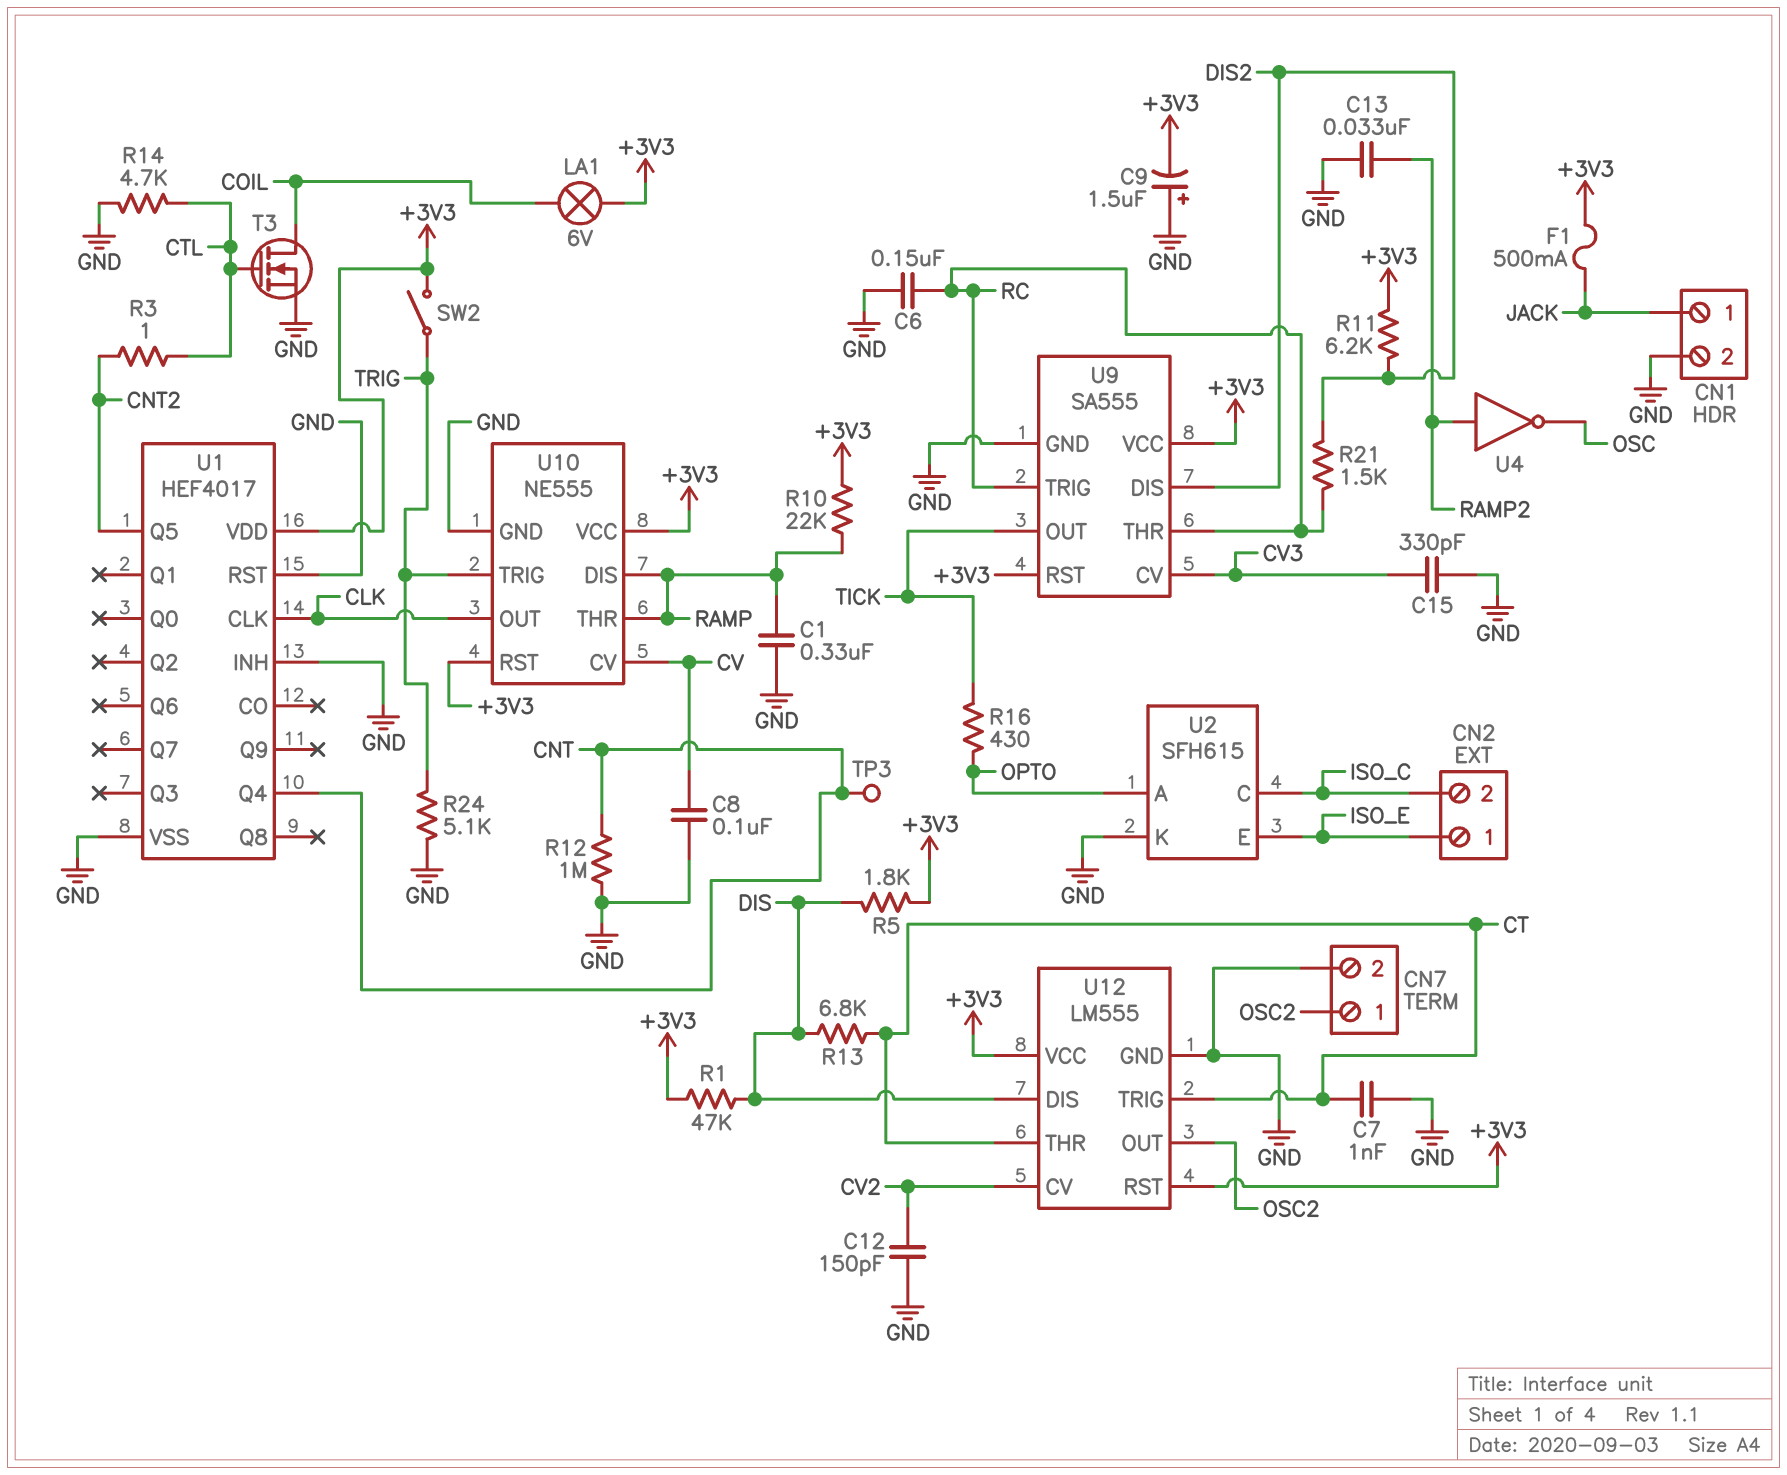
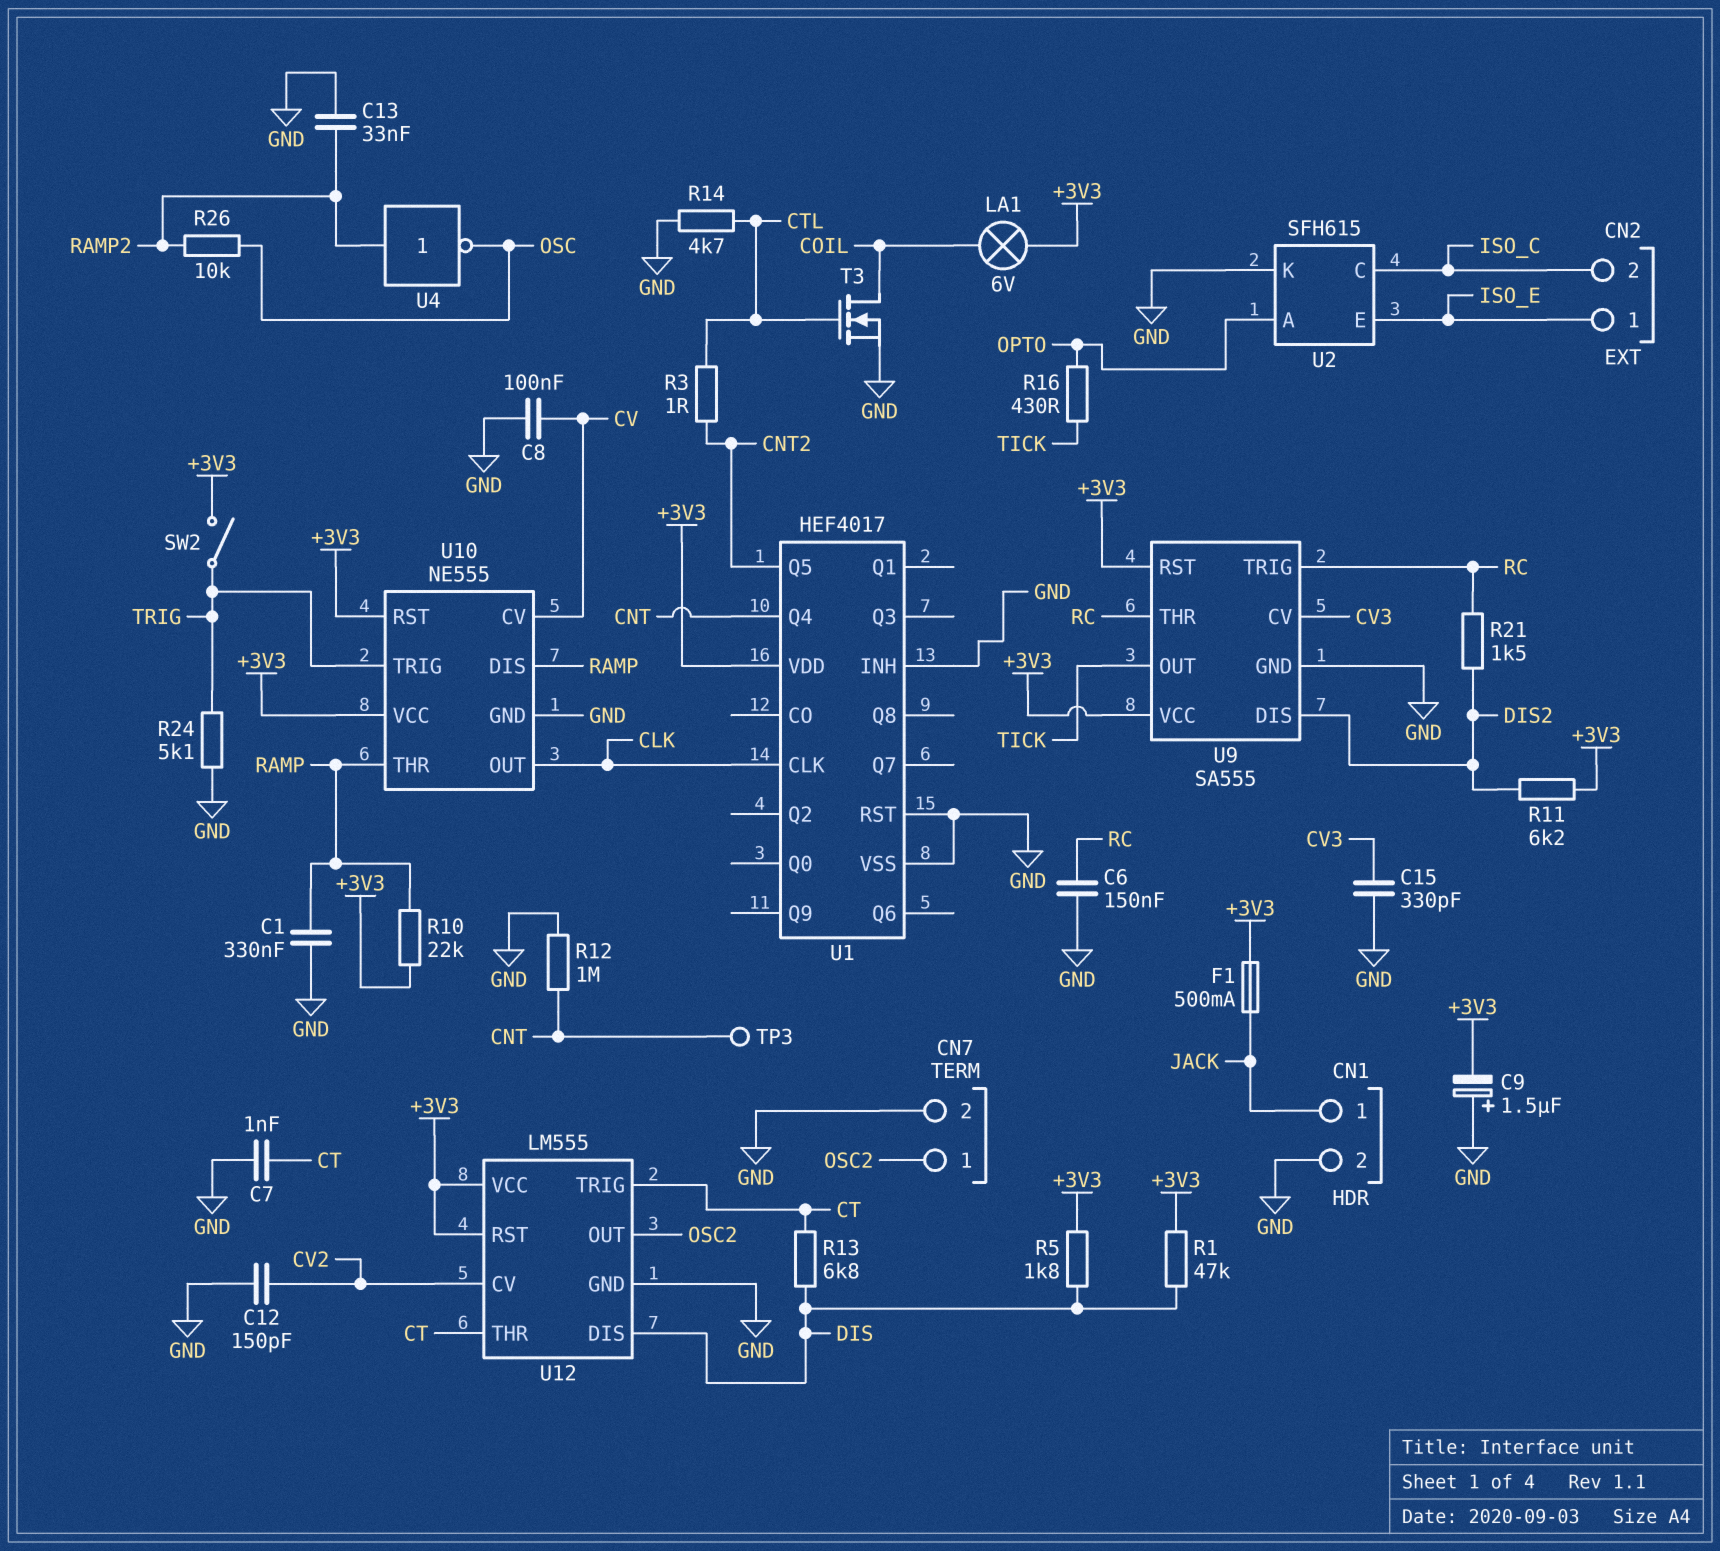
R26: none -> 10k (OSC, RAMP2)

